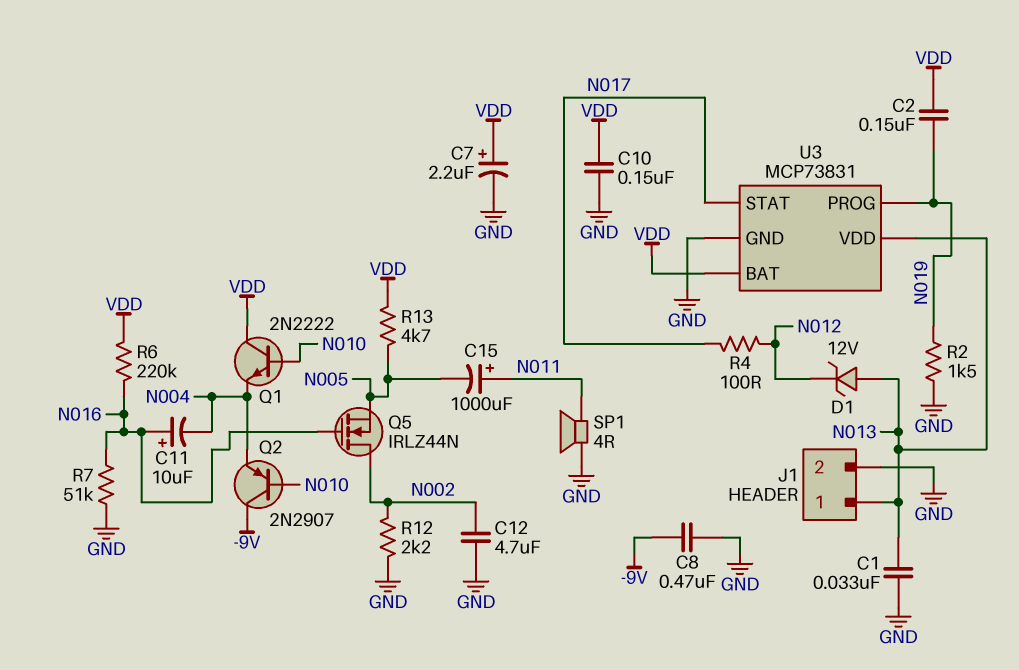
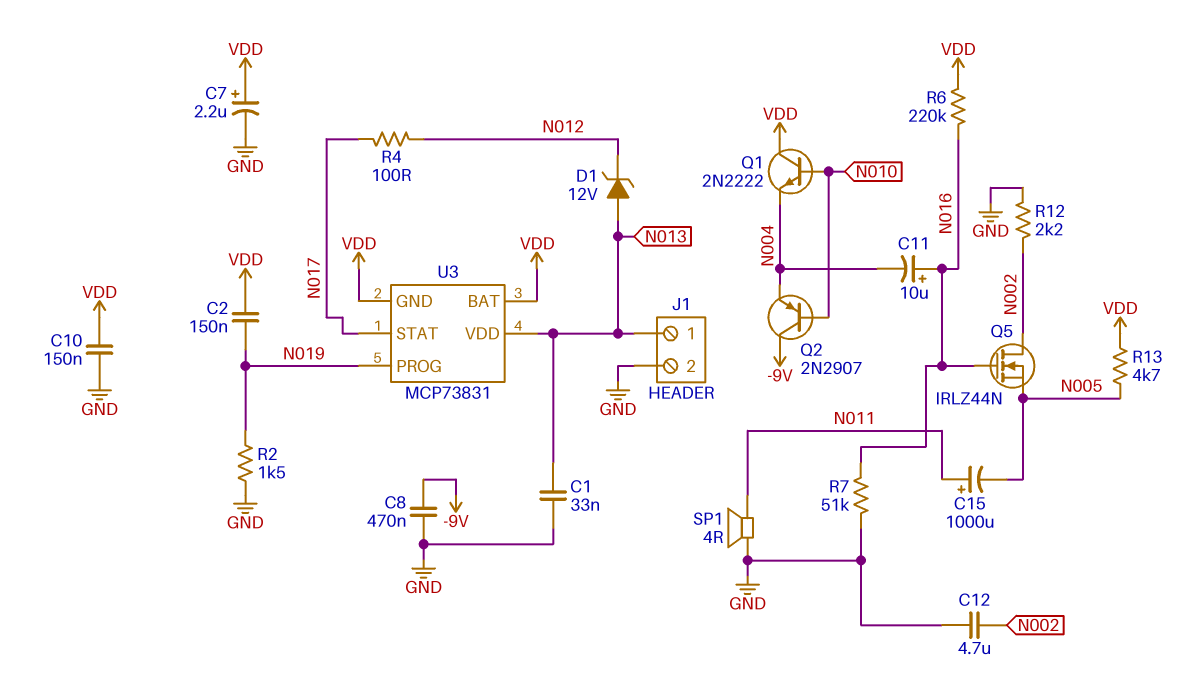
U3 pin GND: GND -> VDD

